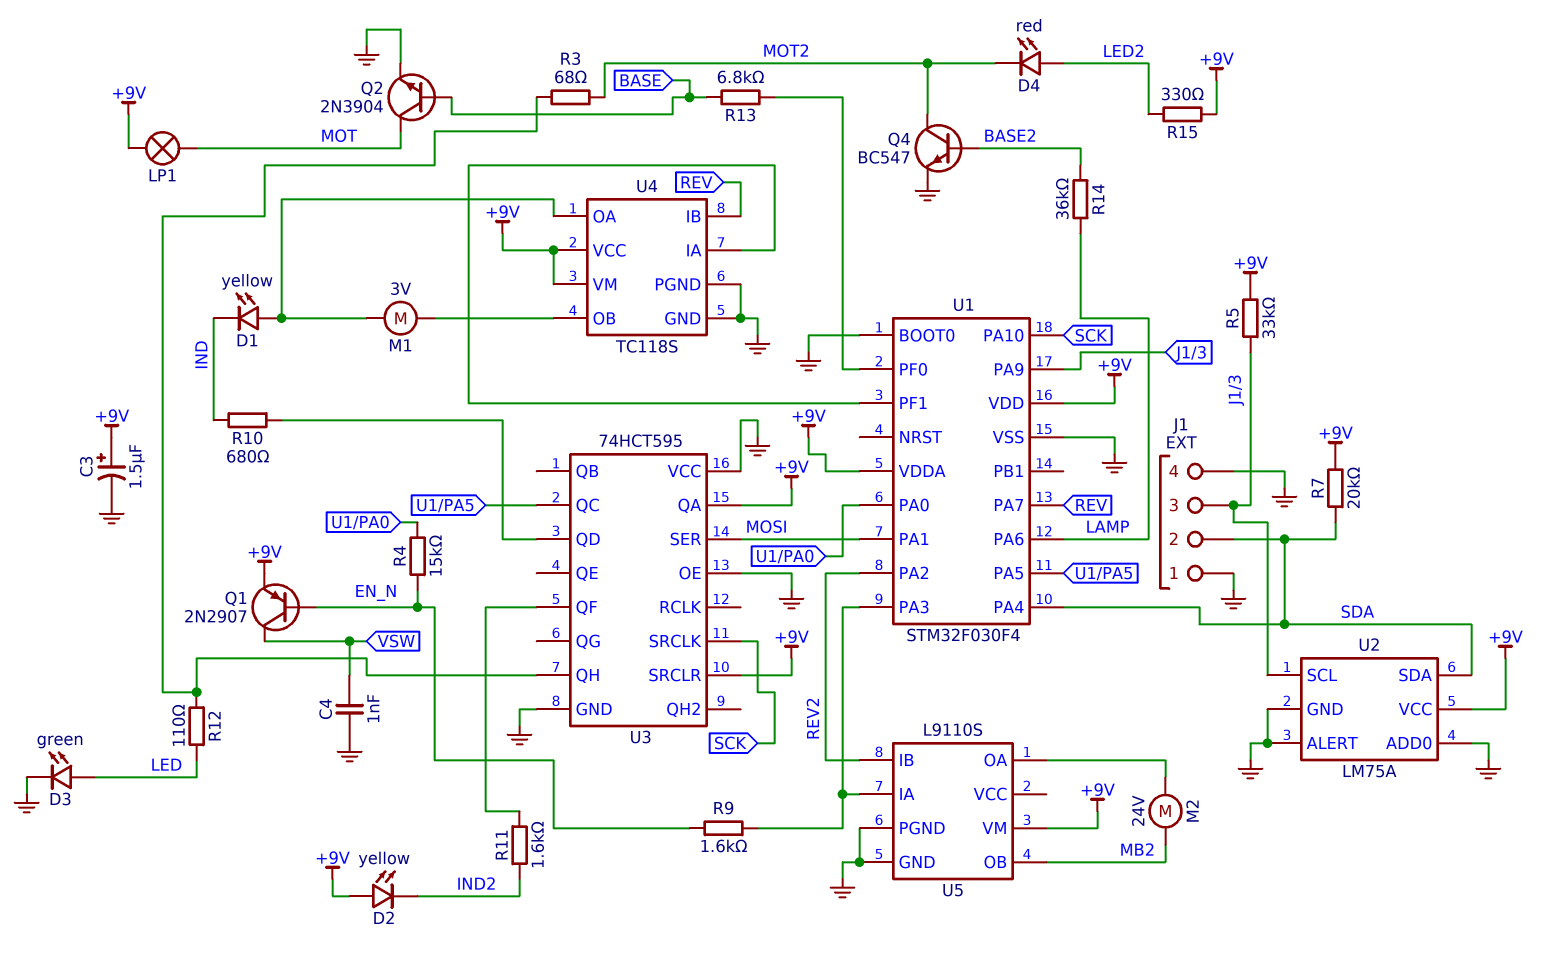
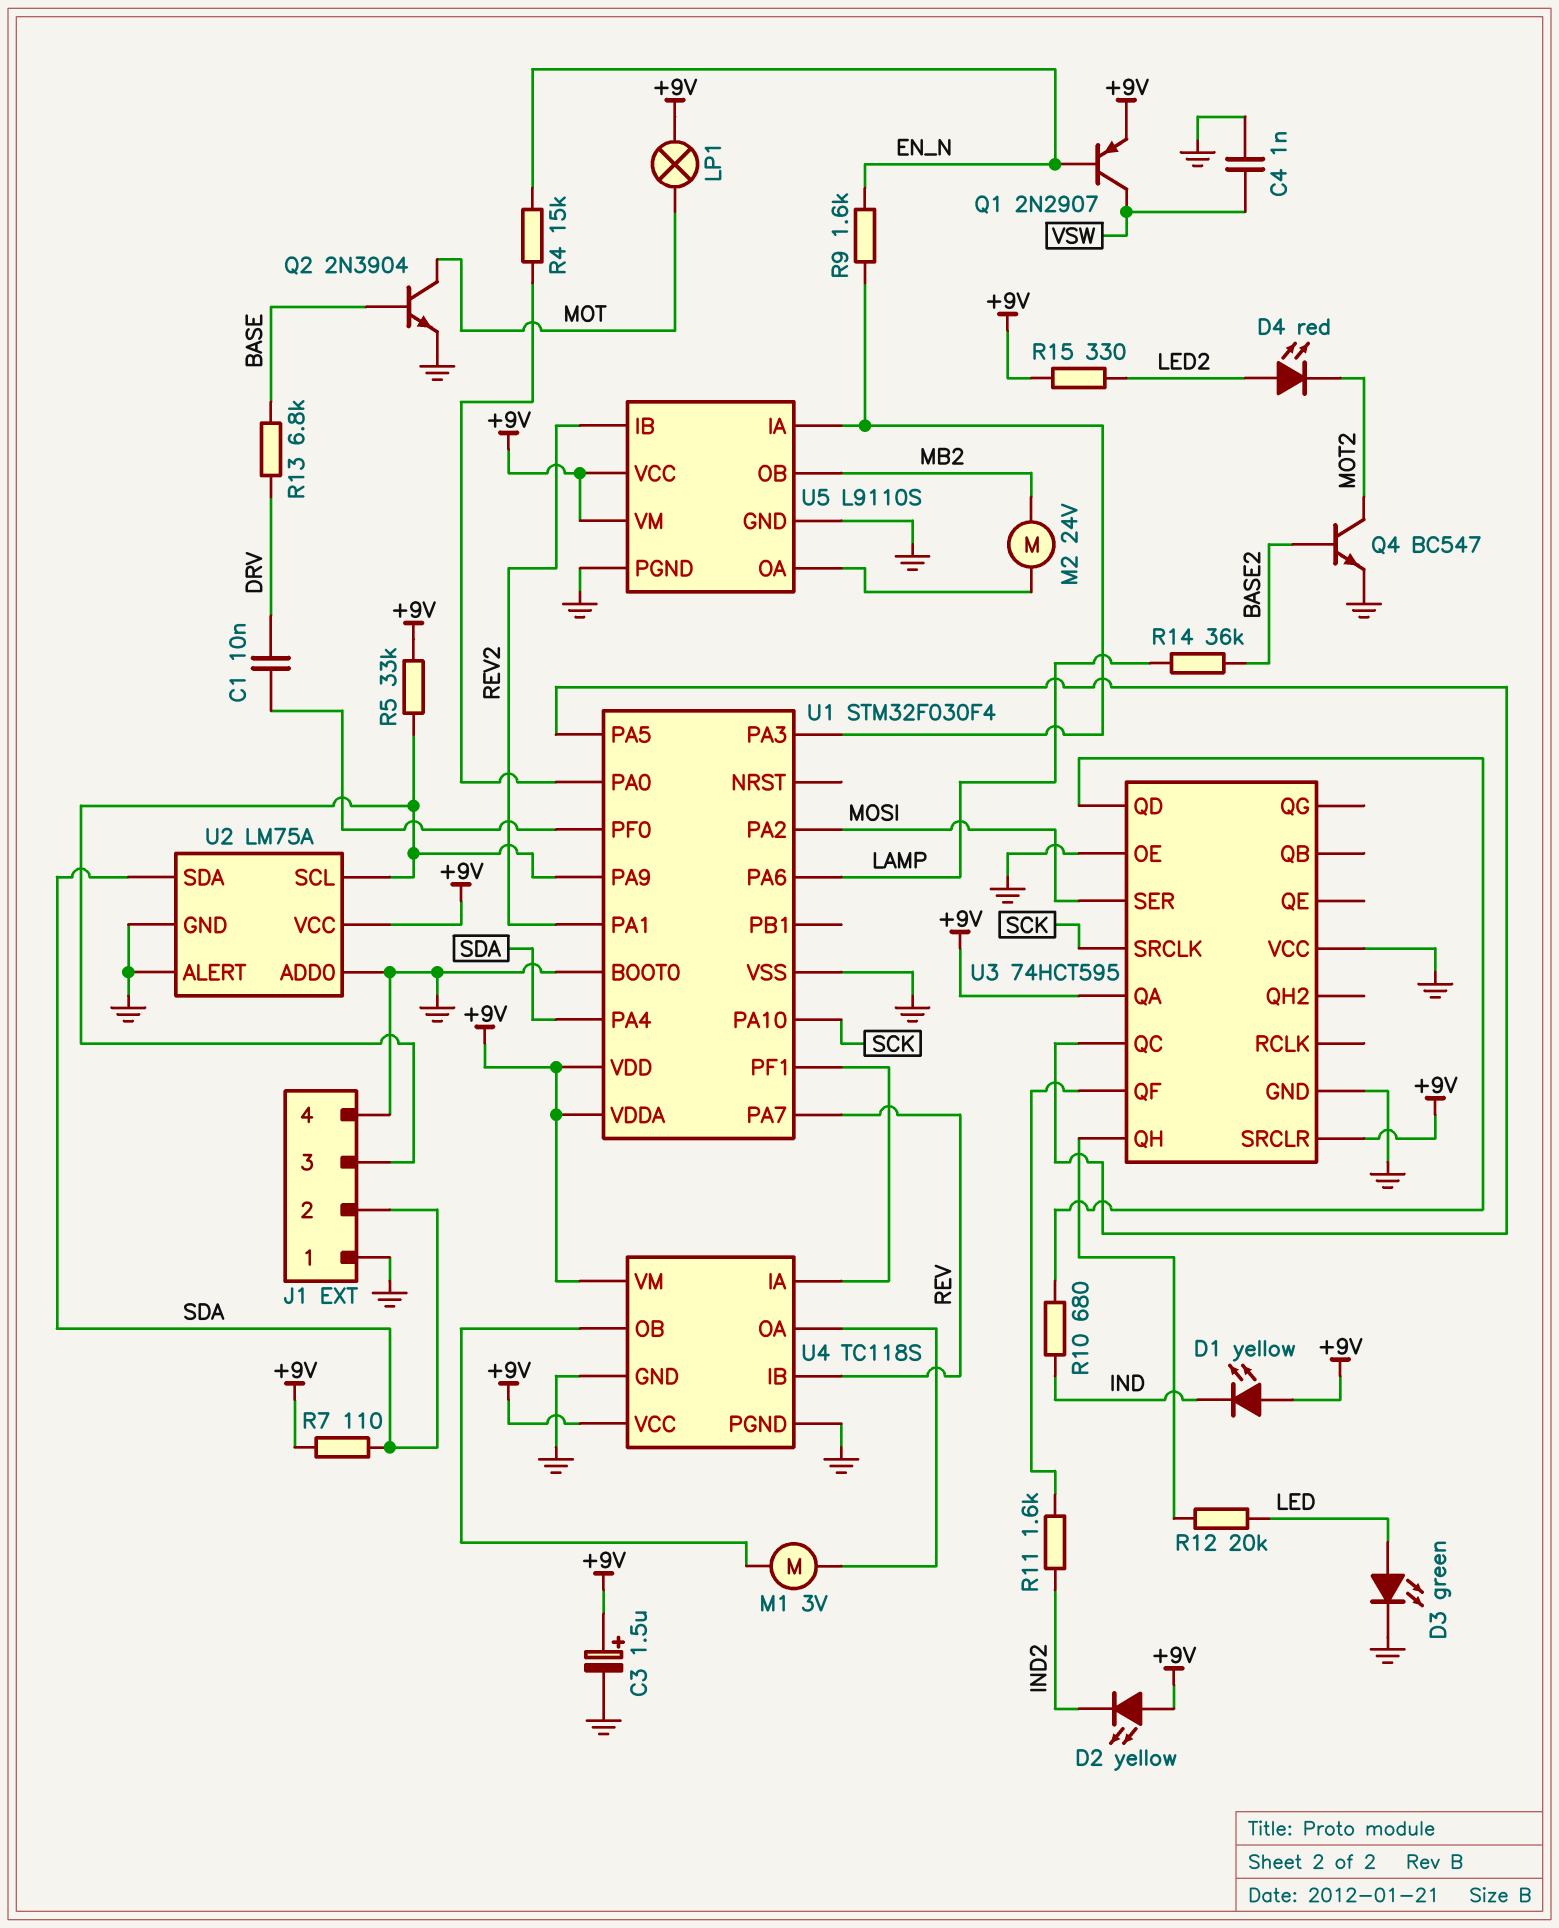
C1: none -> 10nF (DRV, U1/PF0)
D1: LED yellow (A U4/OA, K IND) -> LED yellow (A +9V, K IND)
R3: 68 (MOT2, U3/QH) -> none
R7: 20k (+9V, SDA) -> 110 (+9V, SDA)
R12: 110 (LED, U3/QH) -> 20k (LED, U3/QH)
R13: 6.8k (BASE, U1/PF0) -> 6.8k (BASE, DRV)
U1 pin PA1: MOSI -> REV2
U1 pin PA2: REV2 -> MOSI
U5 pin VCC: none -> +9V

